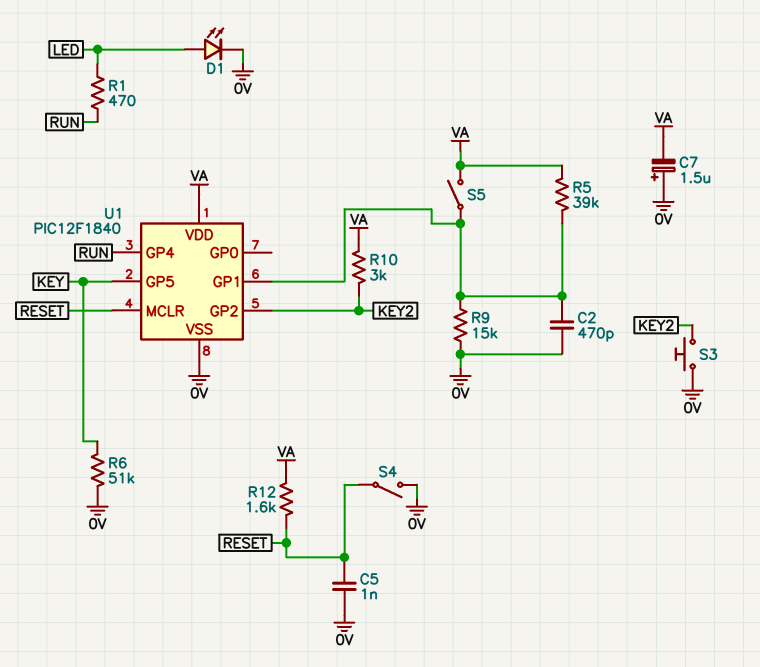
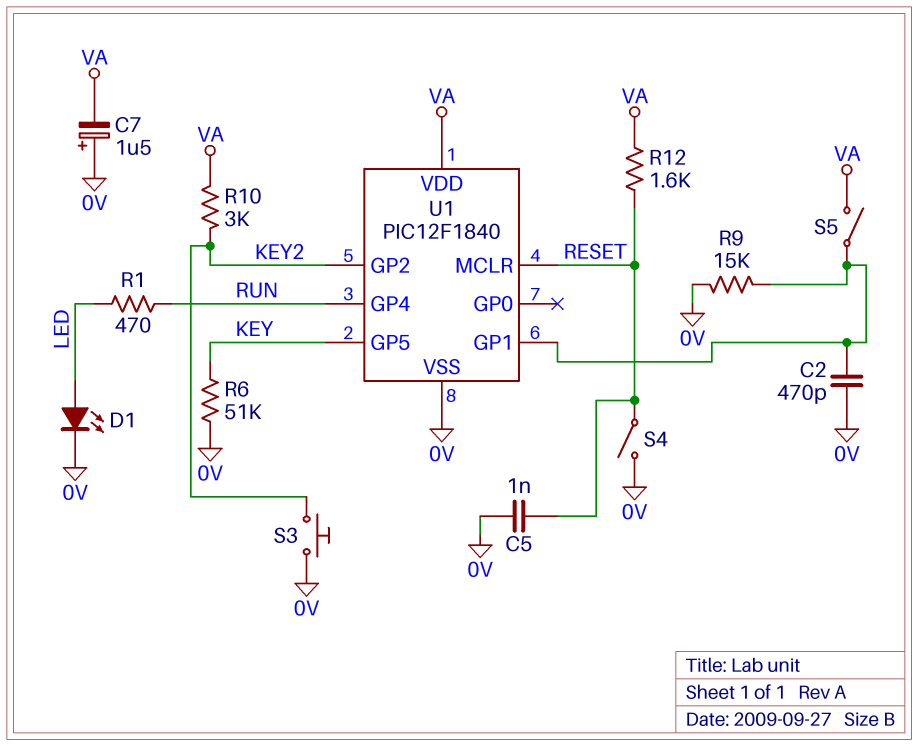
R5: 39k (U1/GP1, VA) -> none

